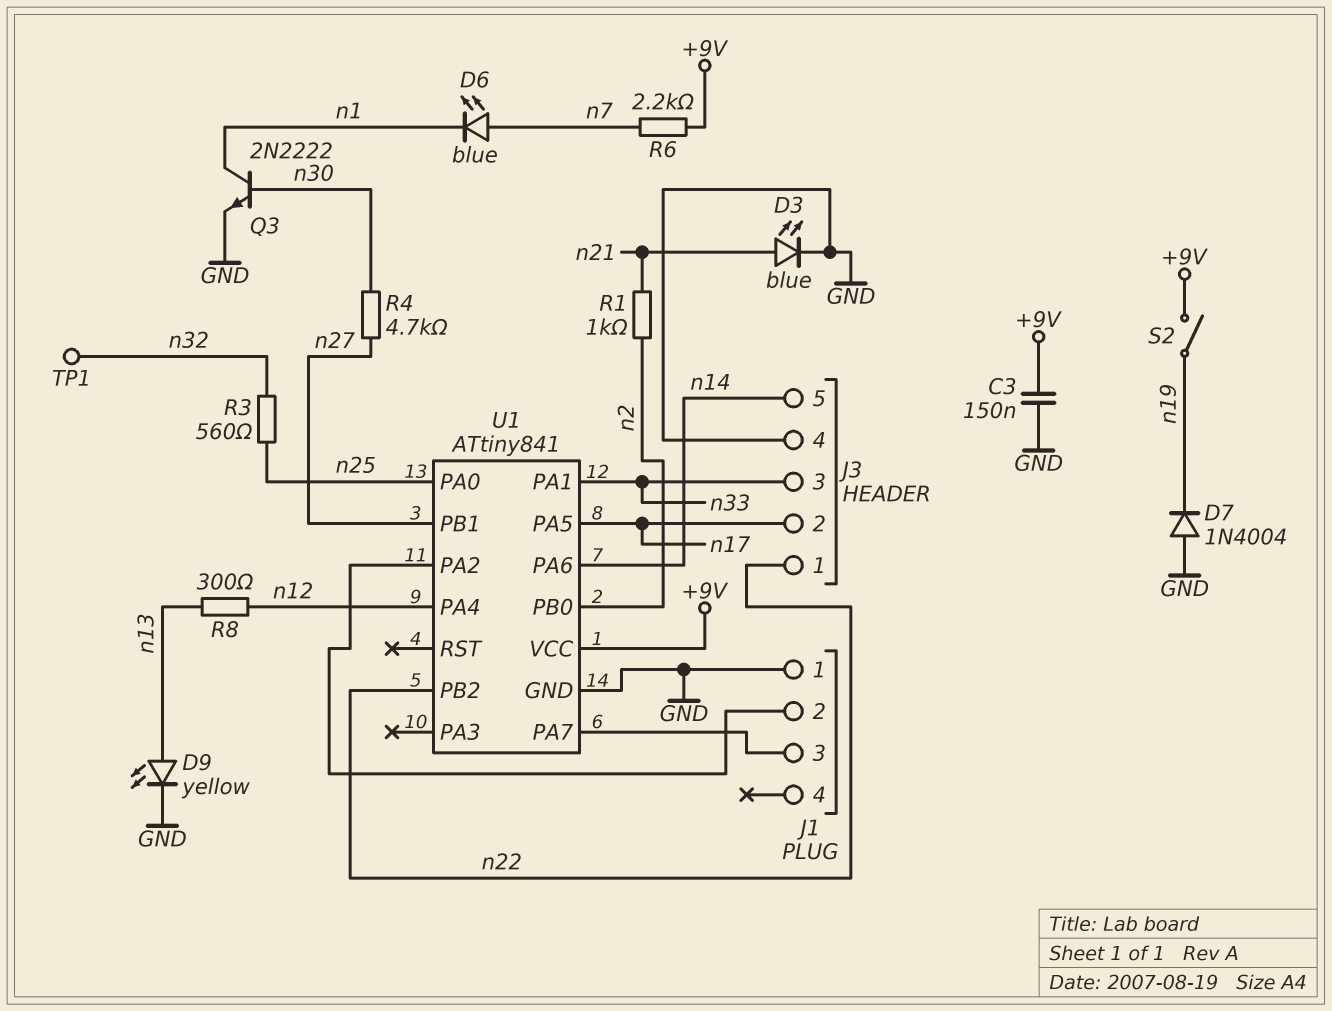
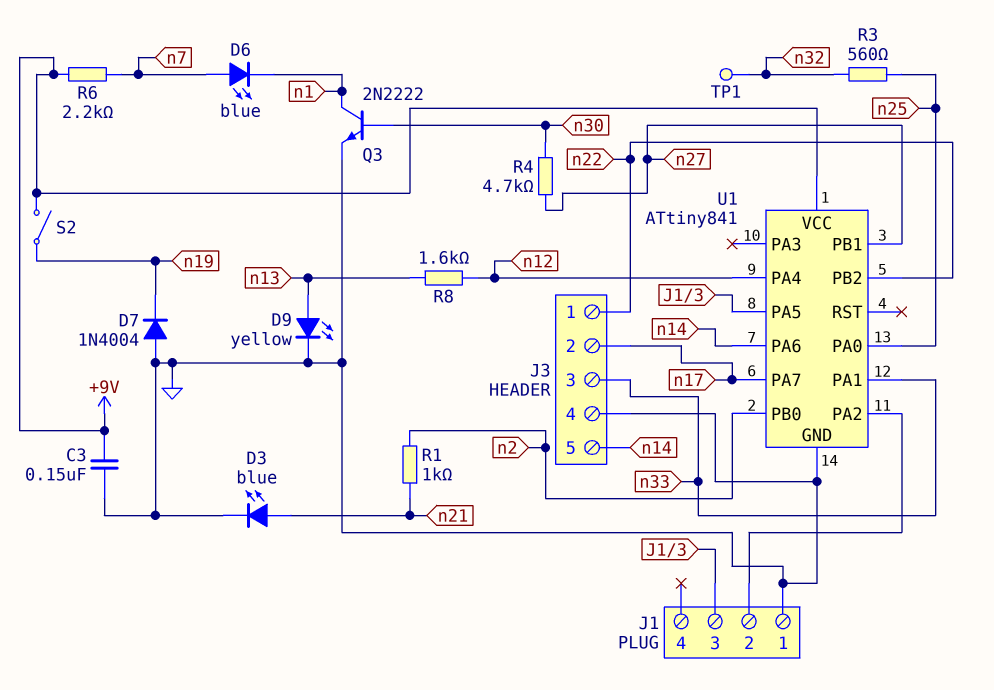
R8: 300 (n12, n13) -> 1.6k (n12, n13)
U1 pin PA5: n17 -> J1/3
U1 pin PA7: J1/3 -> n17

